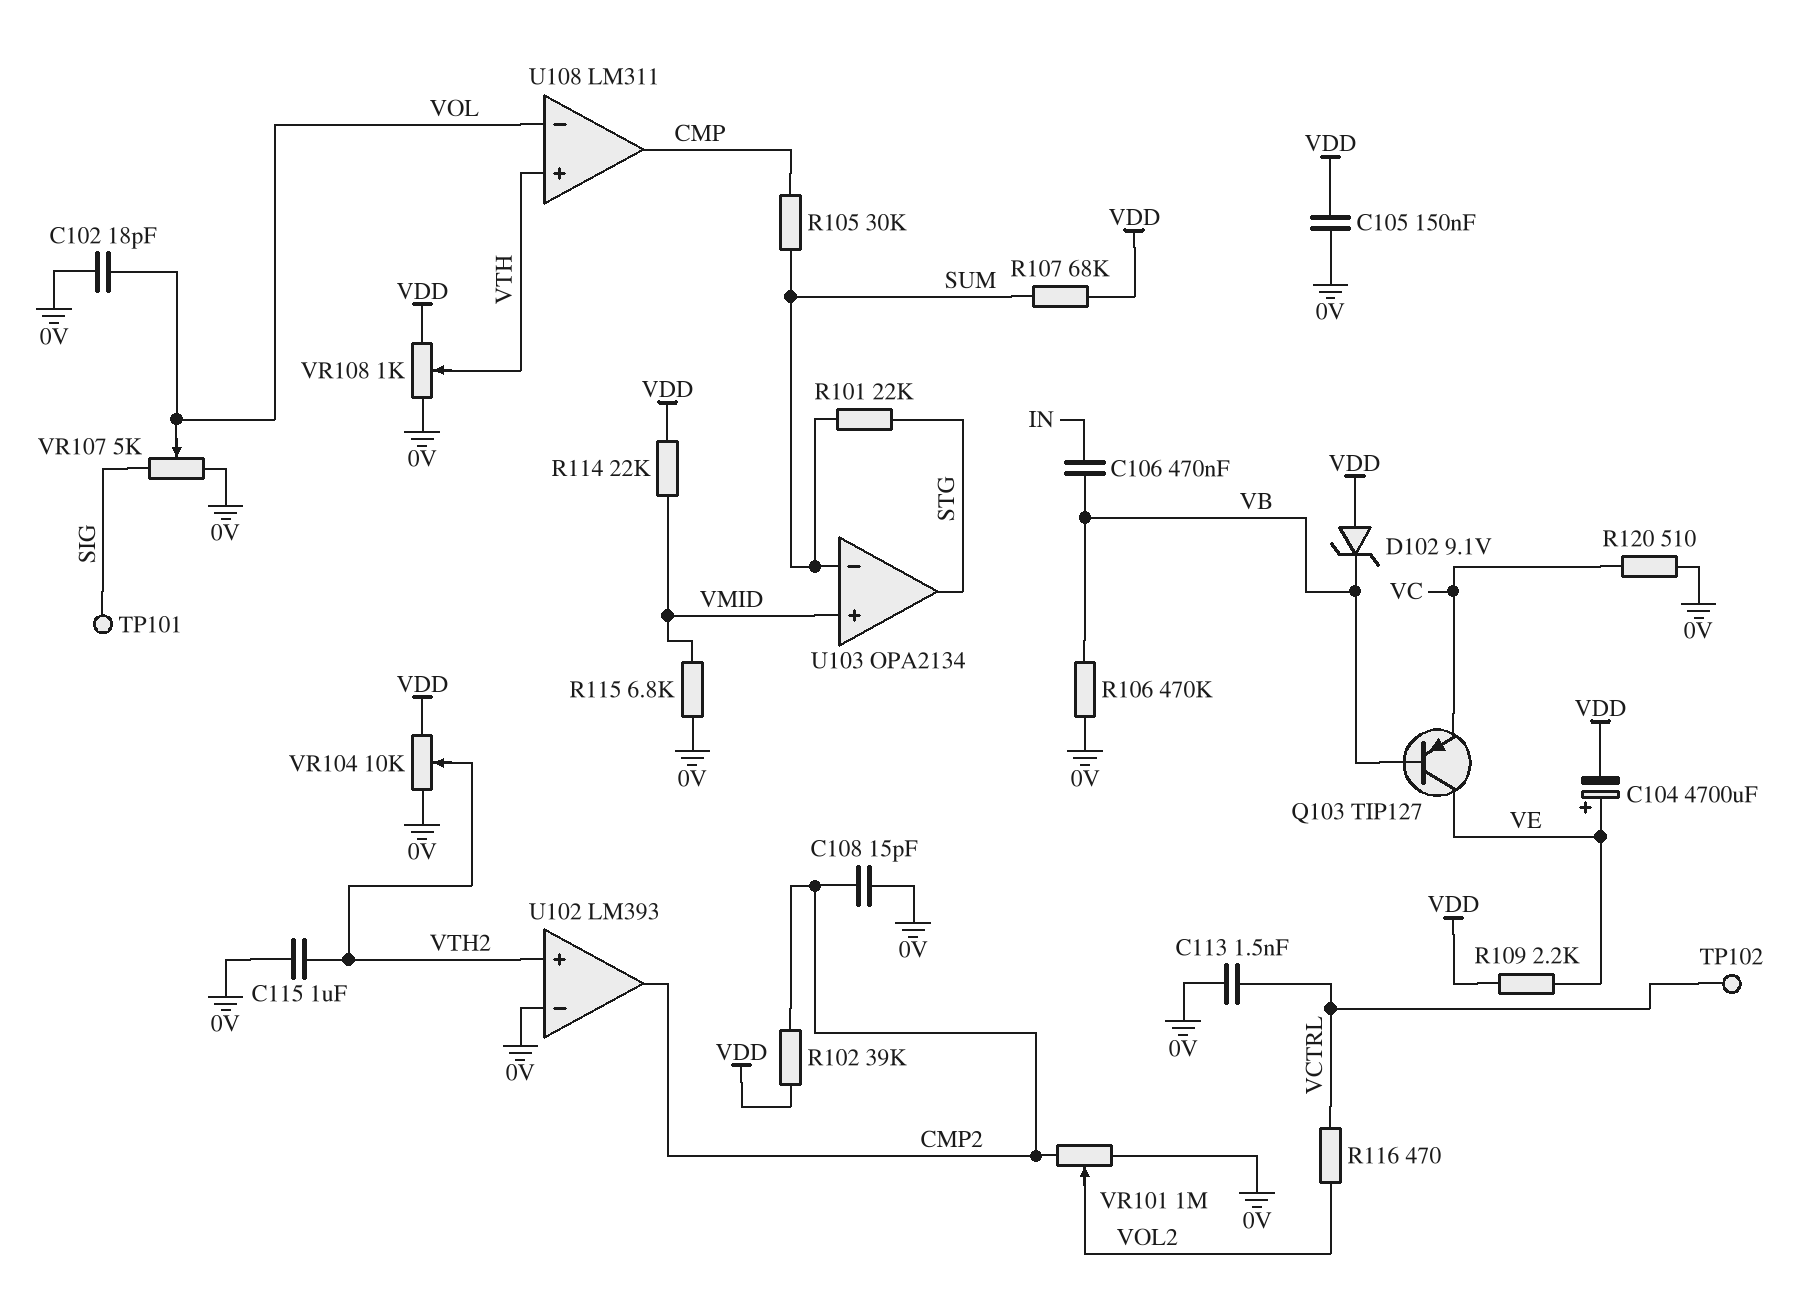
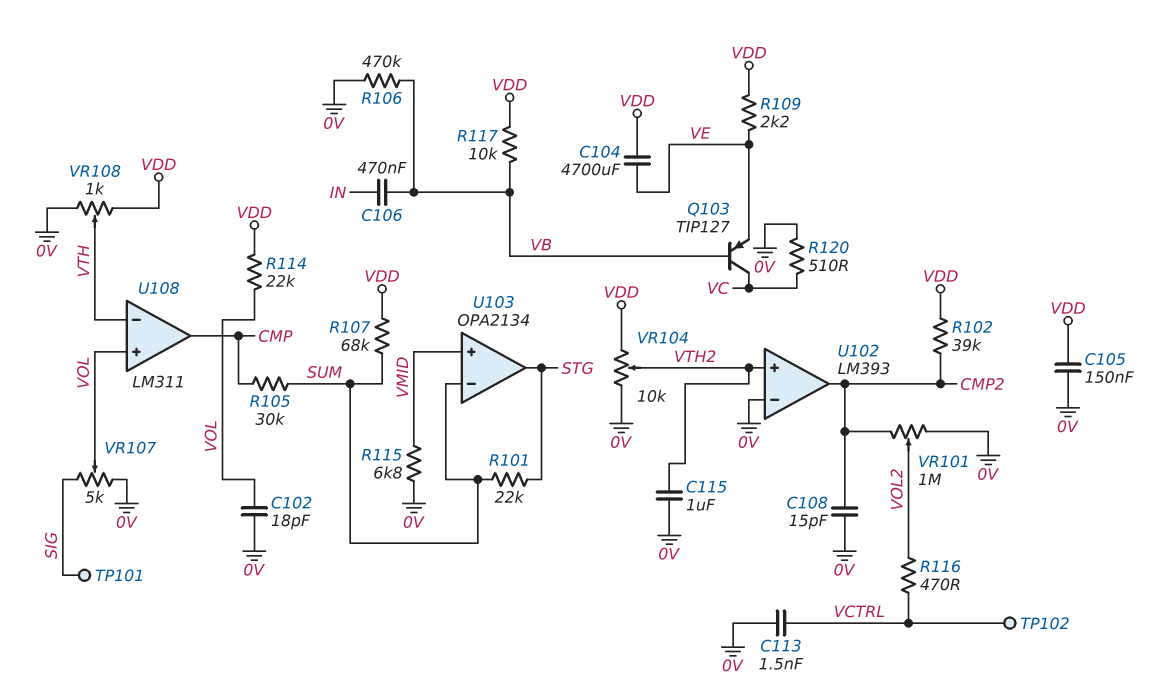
C104: 4700uF (plus VE, minus VDD) -> 4700uF (VDD, VE)
D102: zener 9.1V (A VDD, K VB) -> none
Q103: PNP TIP127 (B VB, C VE, E VC) -> PNP TIP127 (B VB, C VC, E VE)
R114: 22k (VDD, VMID) -> 22k (VDD, VOL)
R117: none -> 10k (VB, VDD)
U108 pin in+: VTH -> VOL
U108 pin in-: VOL -> VTH

